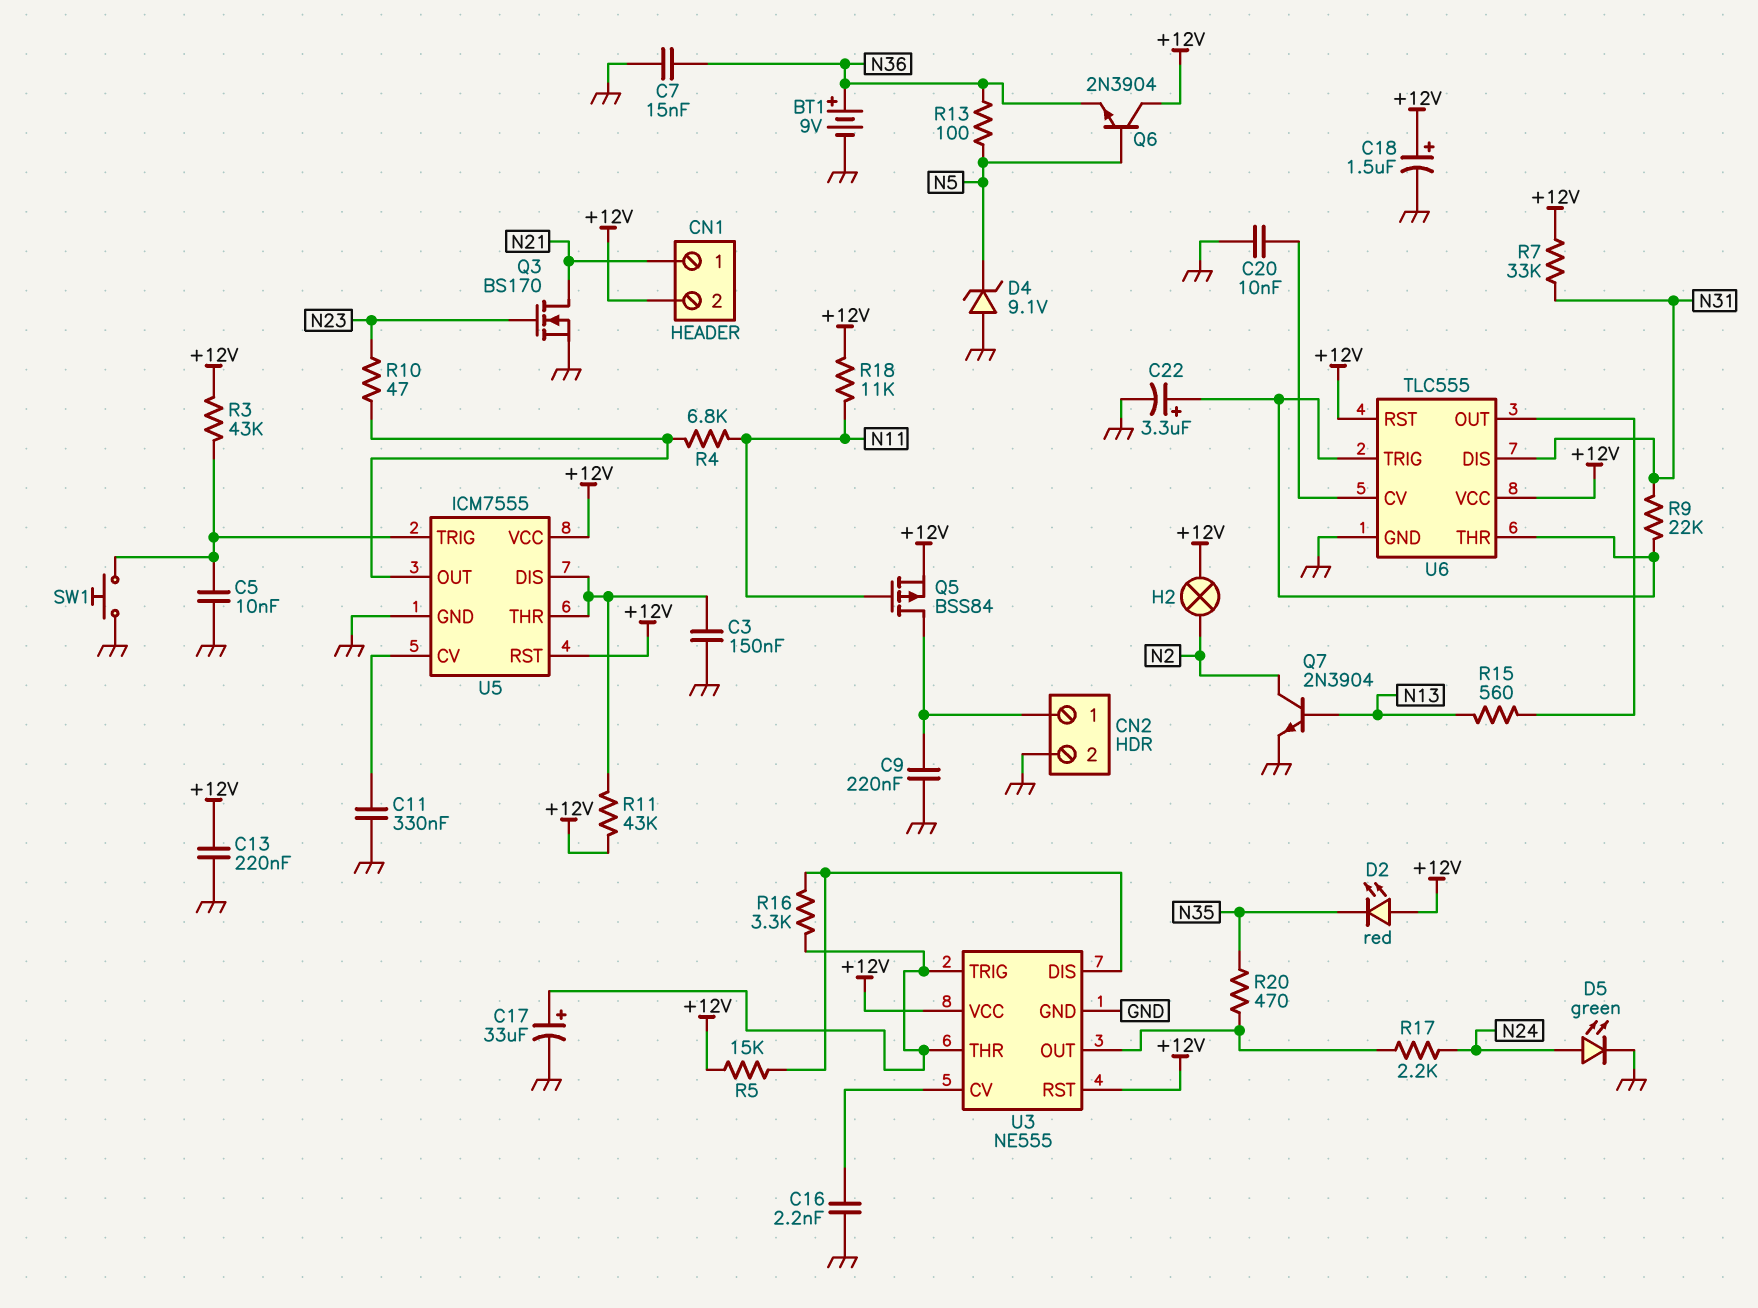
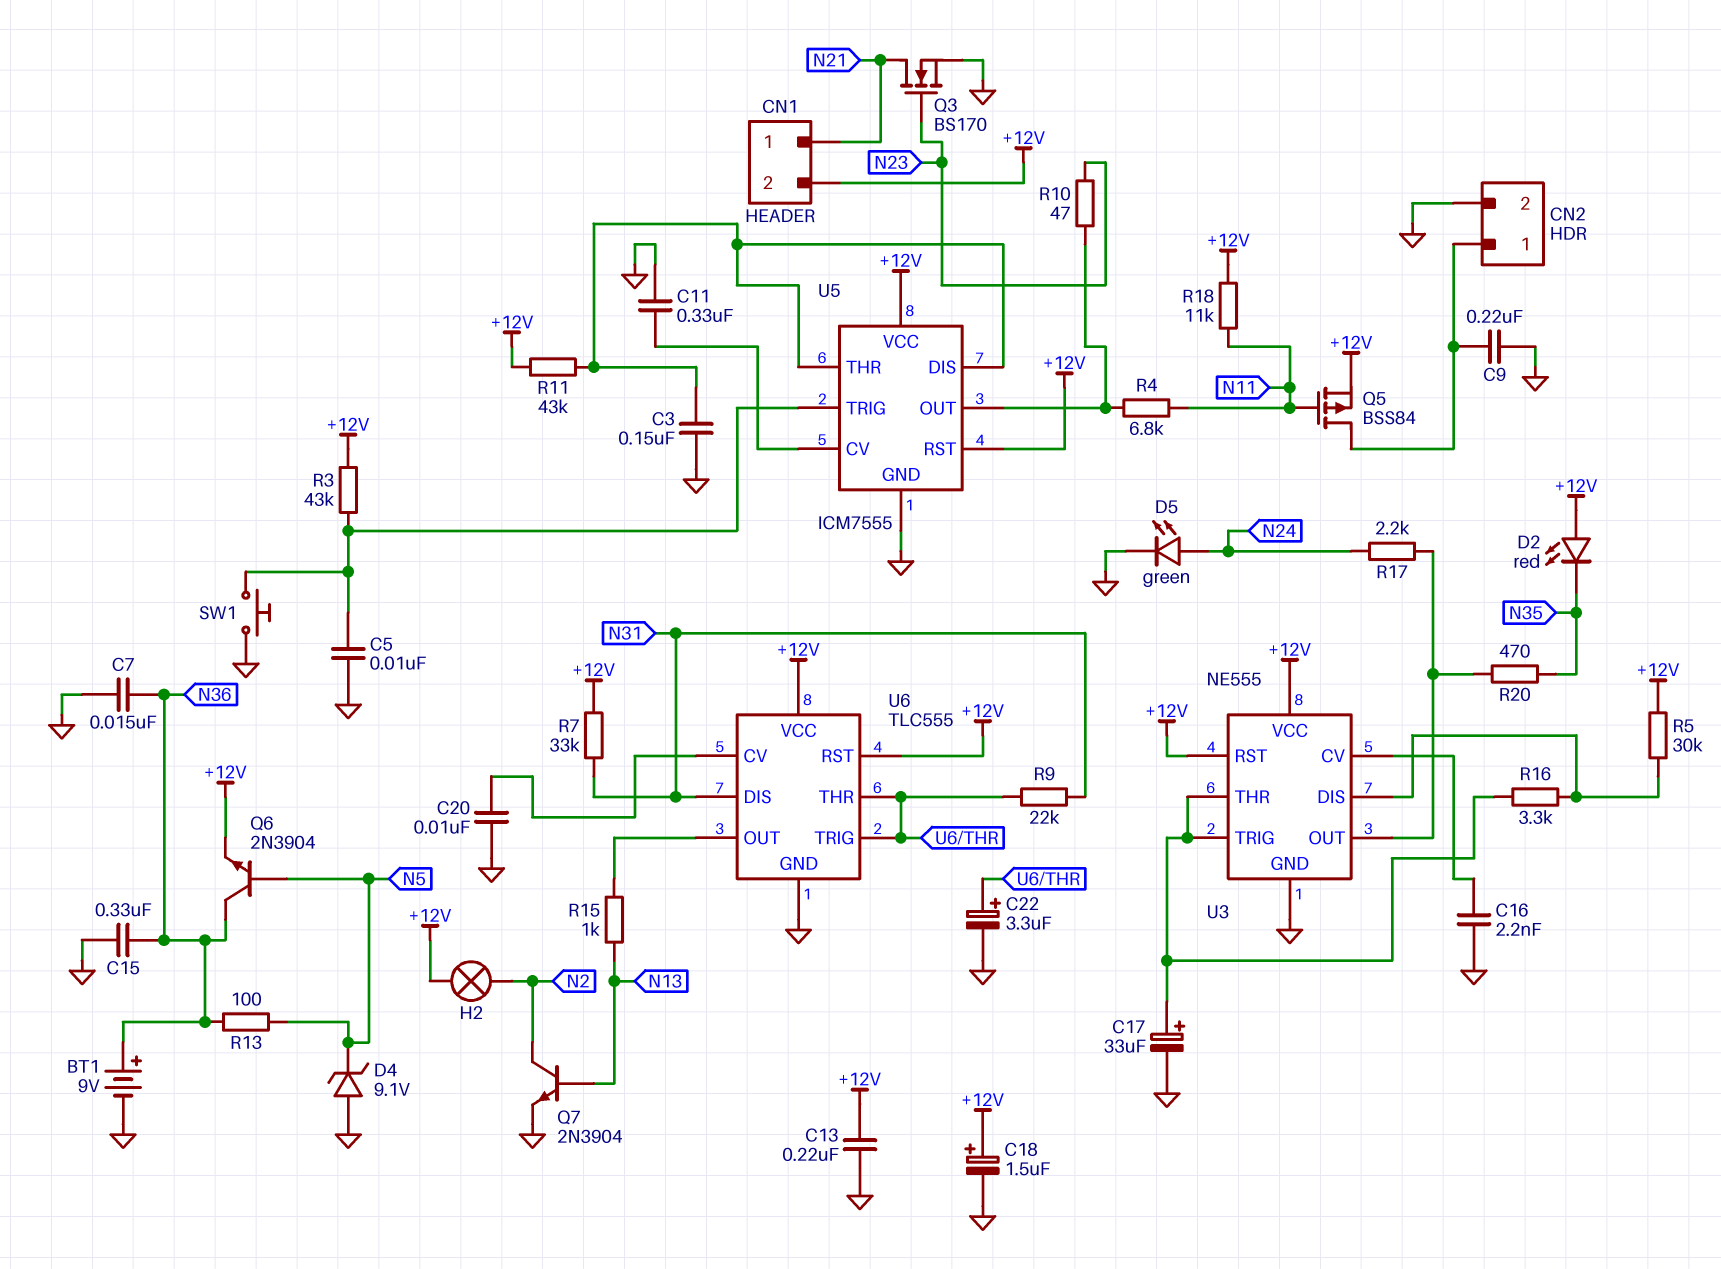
C15: none -> 330nF (GND, N36)
Q6: NPN 2N3904 (B N5, C +12V, E N36) -> NPN 2N3904 (B N5, C N36, E +12V)
R5: 15k (+12V, U3/DIS) -> 30k (+12V, U3/DIS)
R15: 560 (N13, U6/OUT) -> 1k (N13, U6/OUT)

